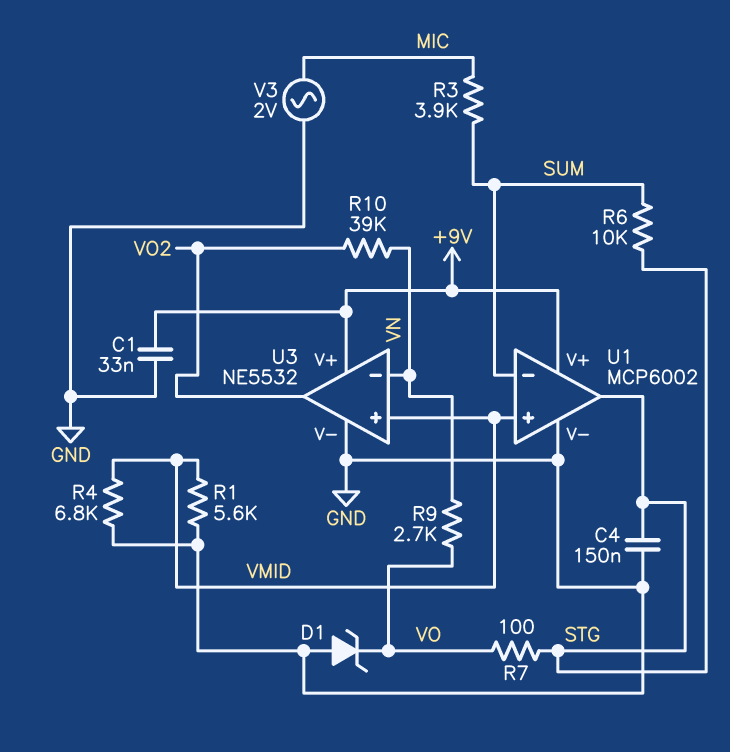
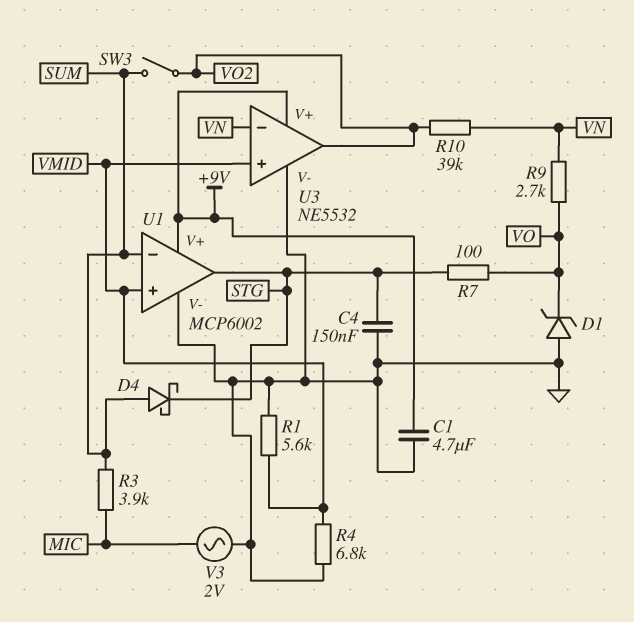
C1: 33nF (+9V, GND) -> 4.7uF (+9V, GND)
D4: none -> schottky (A SUM, K STG)
R6: 10k (STG, SUM) -> none
SW3: none -> switch (SUM, VO2)

